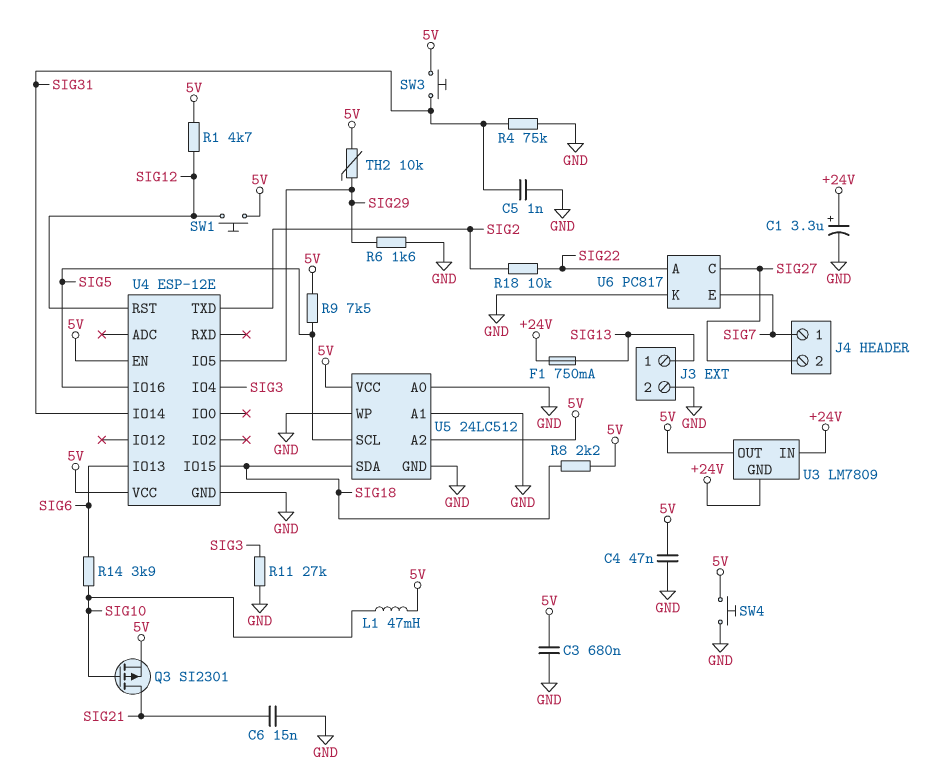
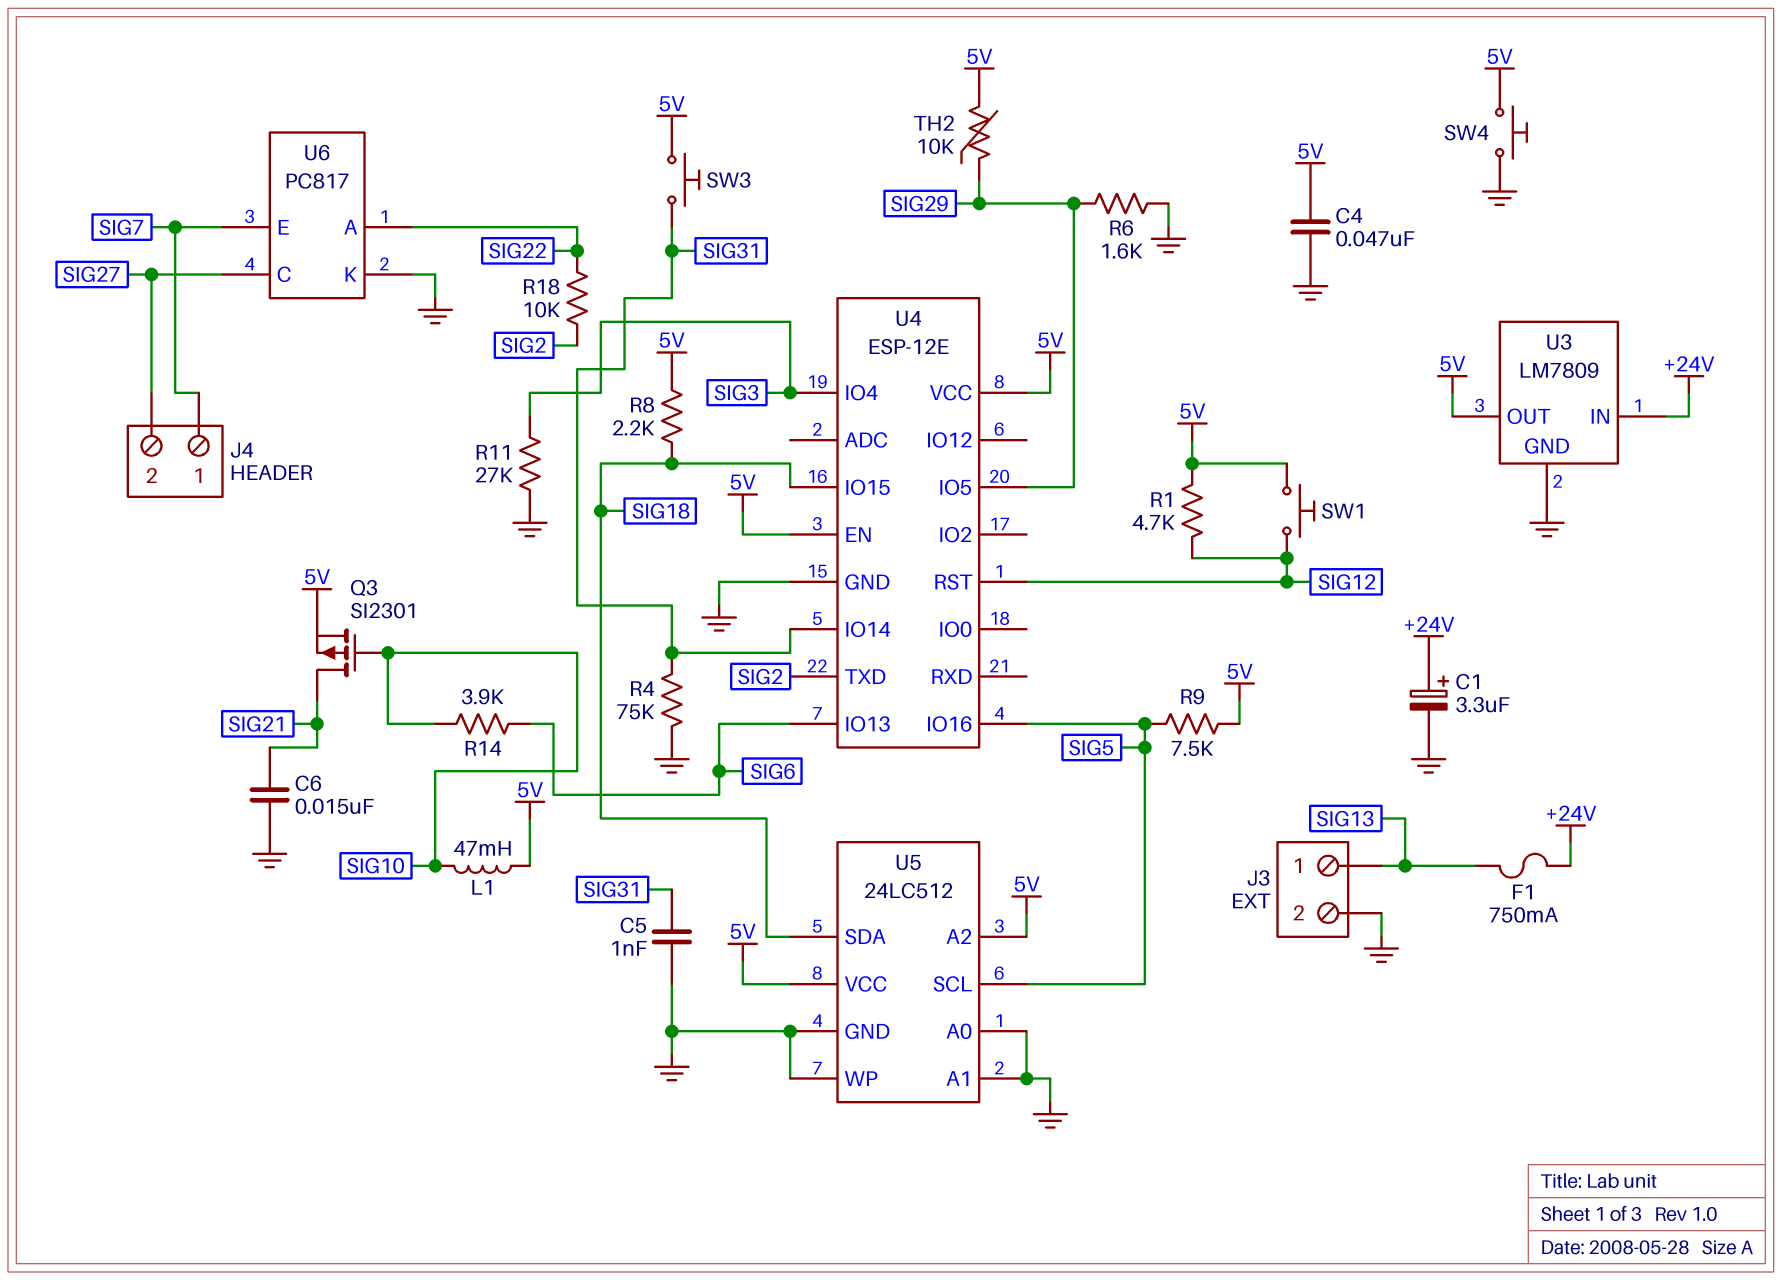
C3: 680nF (5V, GND) -> none
U3 pin GND: +24V -> GND

